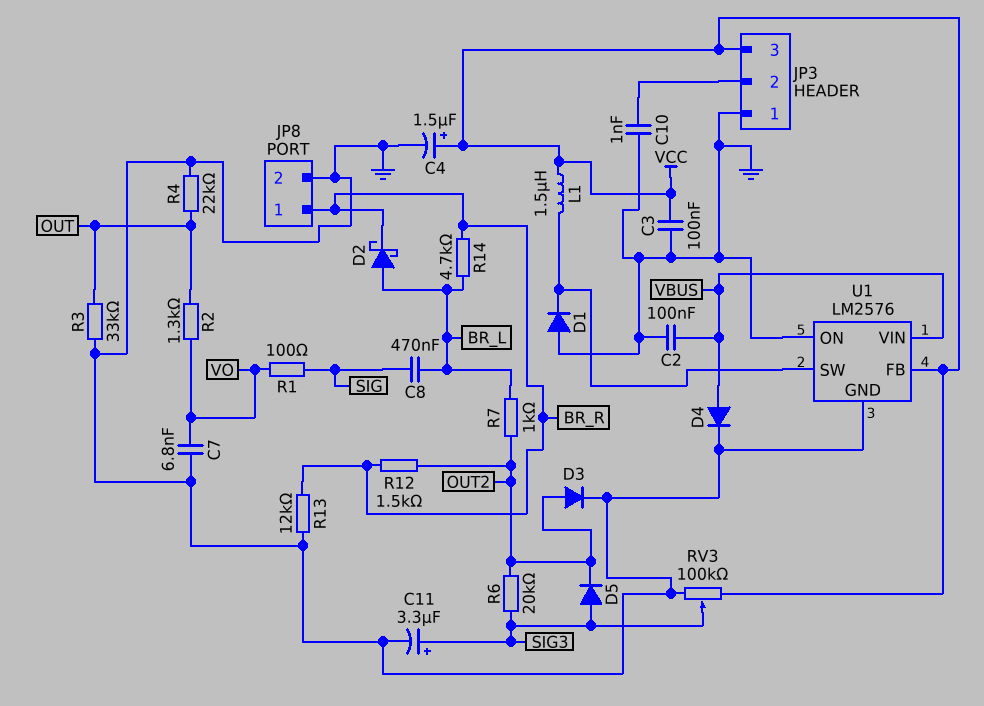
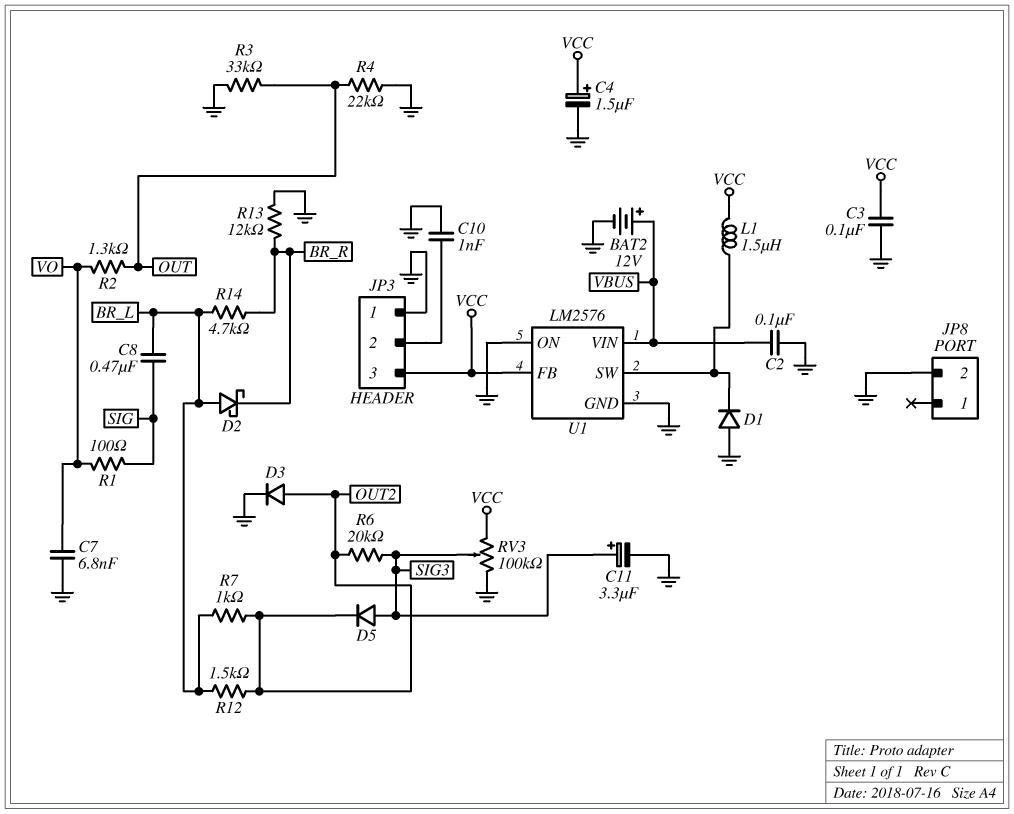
BAT2: none -> 12V (plus VBUS, minus GND)
D4: diode (A VBUS, K GND) -> none
JP8 pin 1: BR_R -> none
R12: 1.5k (BR_R, OUT2) -> 1.5k (BR_L, OUT2)

